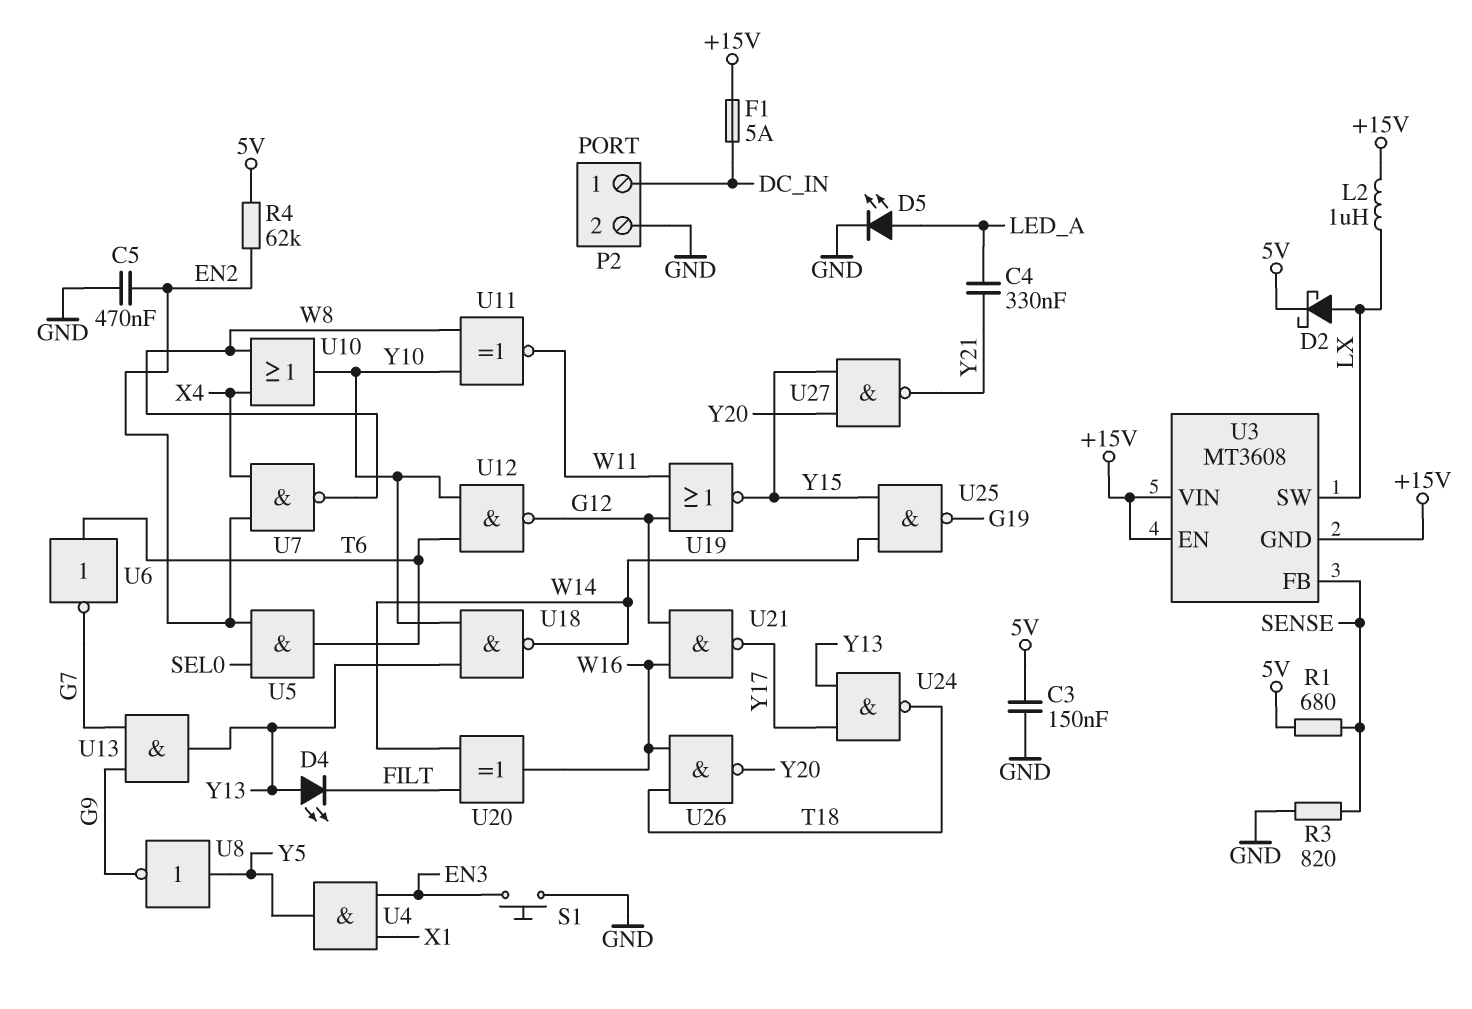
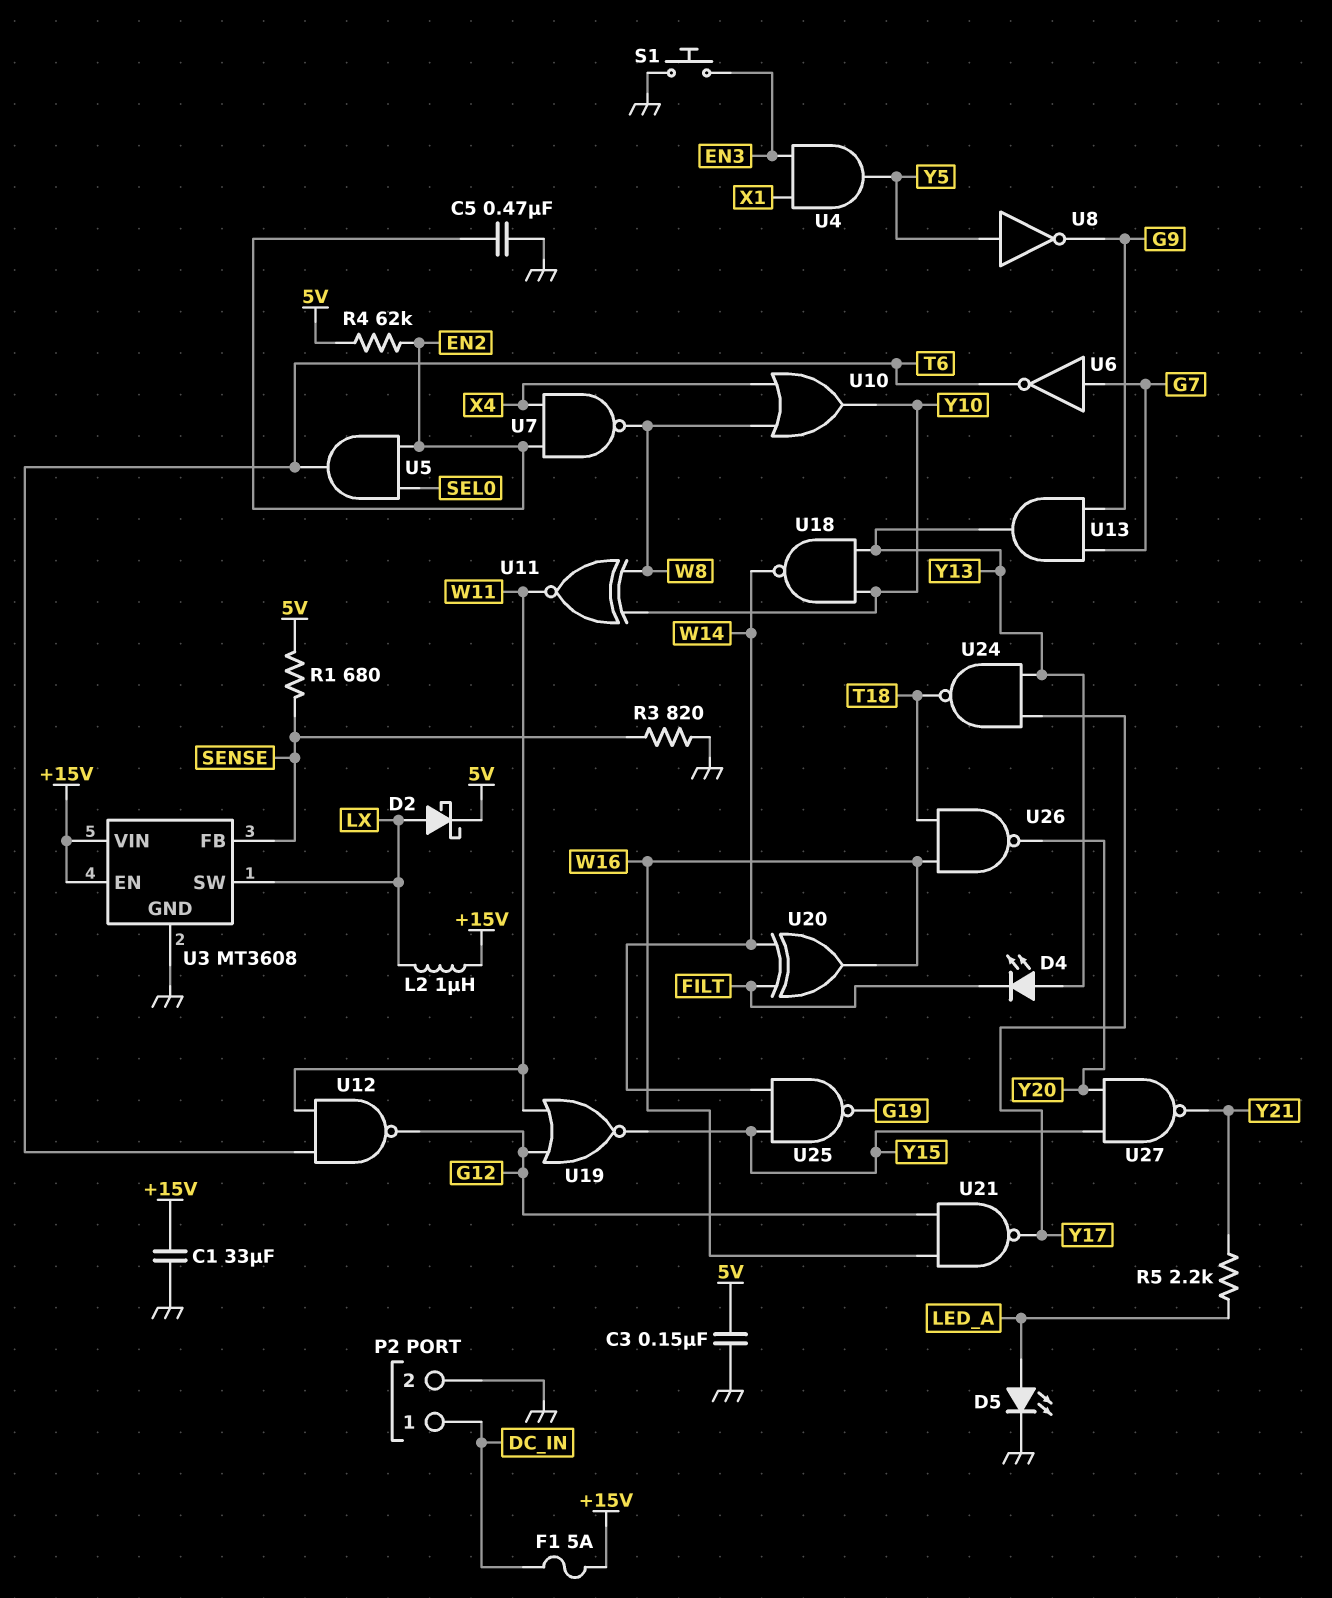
C1: none -> 33uF (+15V, GND)
C4: 330nF (LED_A, Y21) -> none
R5: none -> 2.2k (LED_A, Y21)
U3 pin GND: +15V -> GND
U6: NOT (in T6, out G7) -> NOT (in G7, out T6)
U12: NAND (in T6, in Y10, out G12) -> NAND (in T6, in W11, out G12)

